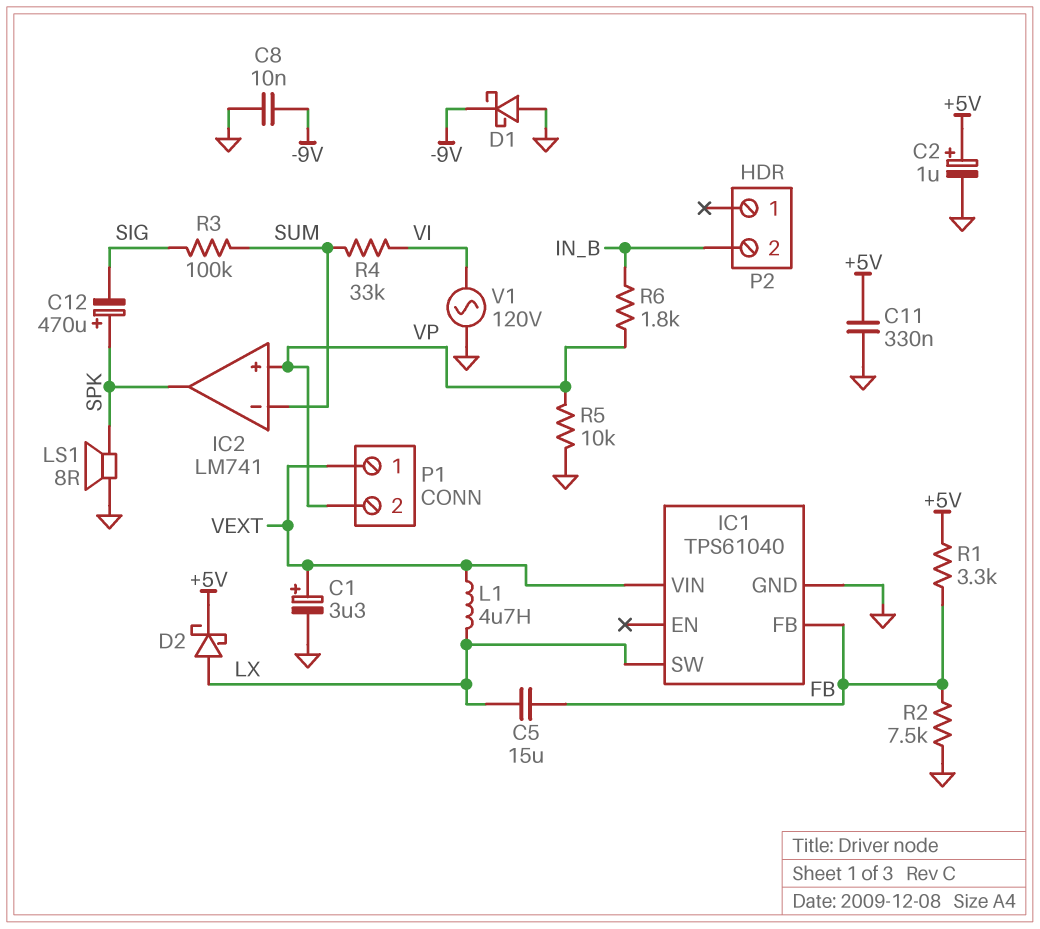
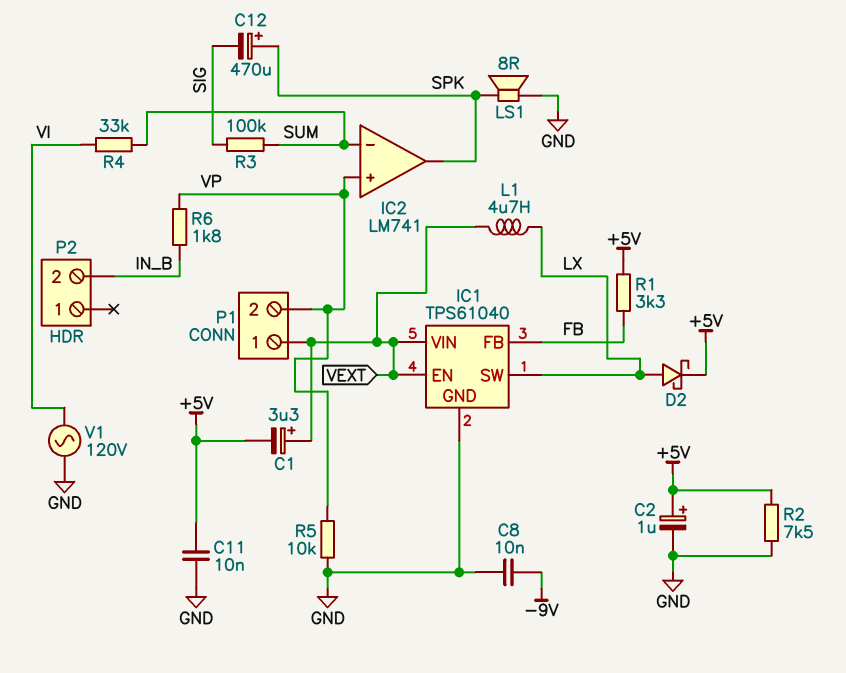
C1: 3.3uF (plus VEXT, minus GND) -> 3.3uF (plus VEXT, minus +5V)
C5: 15uF (FB, LX) -> none
C11: 330nF (+5V, GND) -> 10nF (+5V, GND)
D1: schottky (A GND, K -9V) -> none
IC1 pin EN: none -> VEXT
R2: 7.5k (FB, GND) -> 7.5k (+5V, GND)

